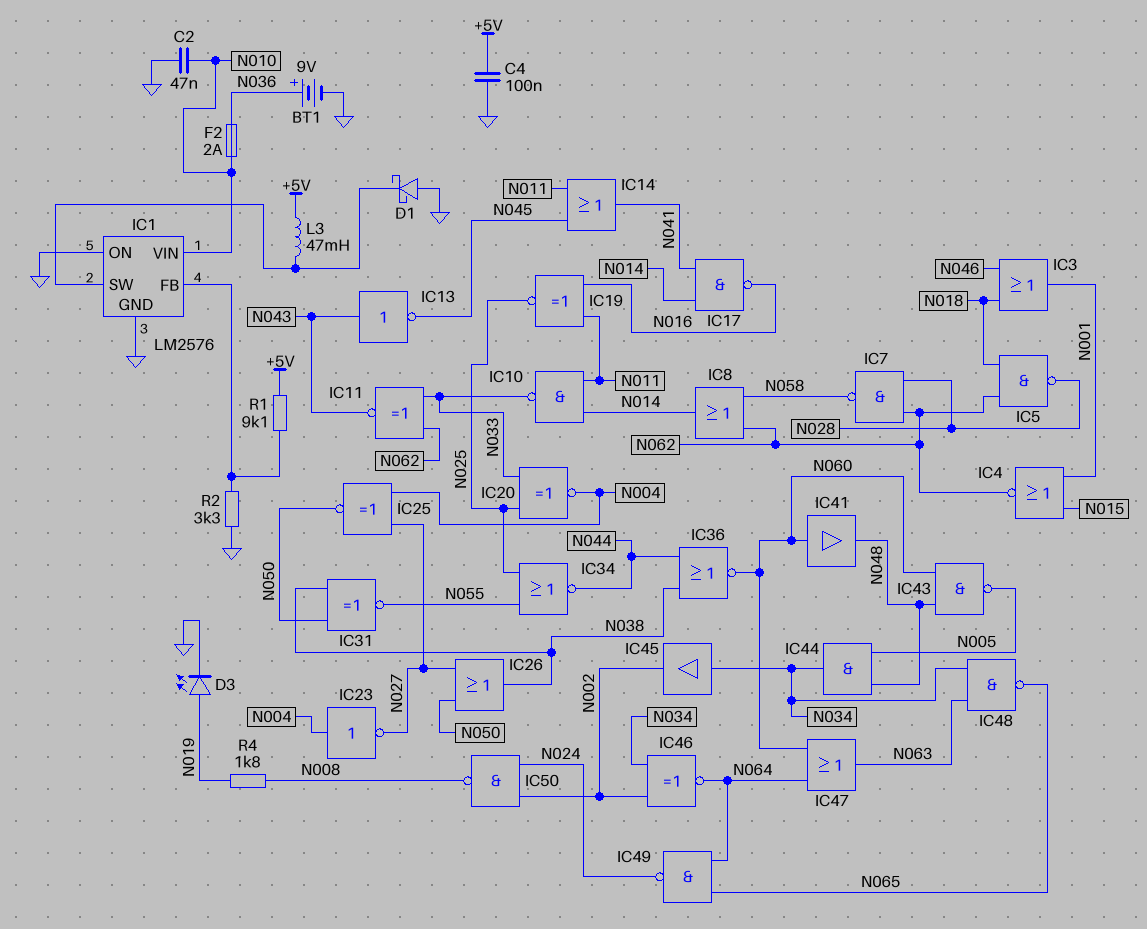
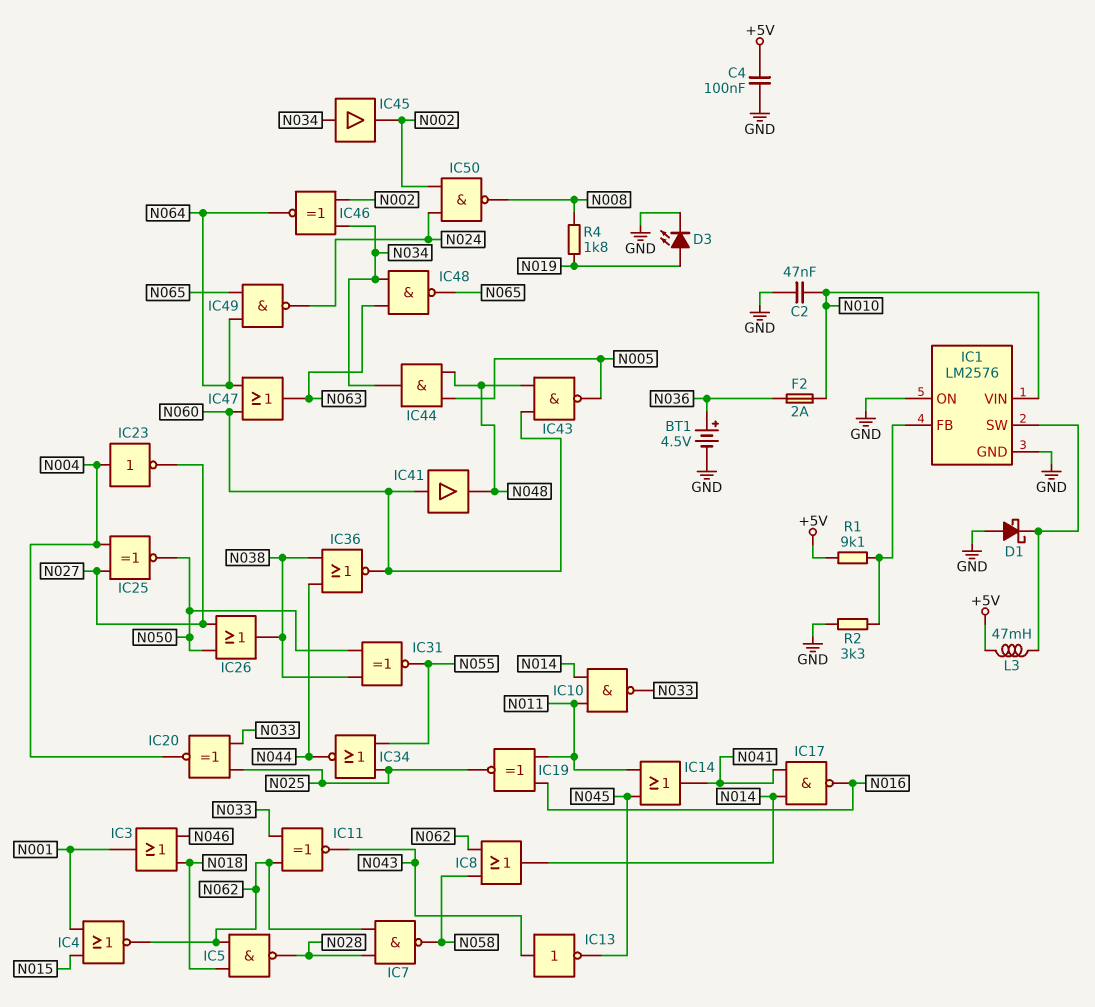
BT1: 9V (plus N036, minus GND) -> 4.5V (plus N036, minus GND)

